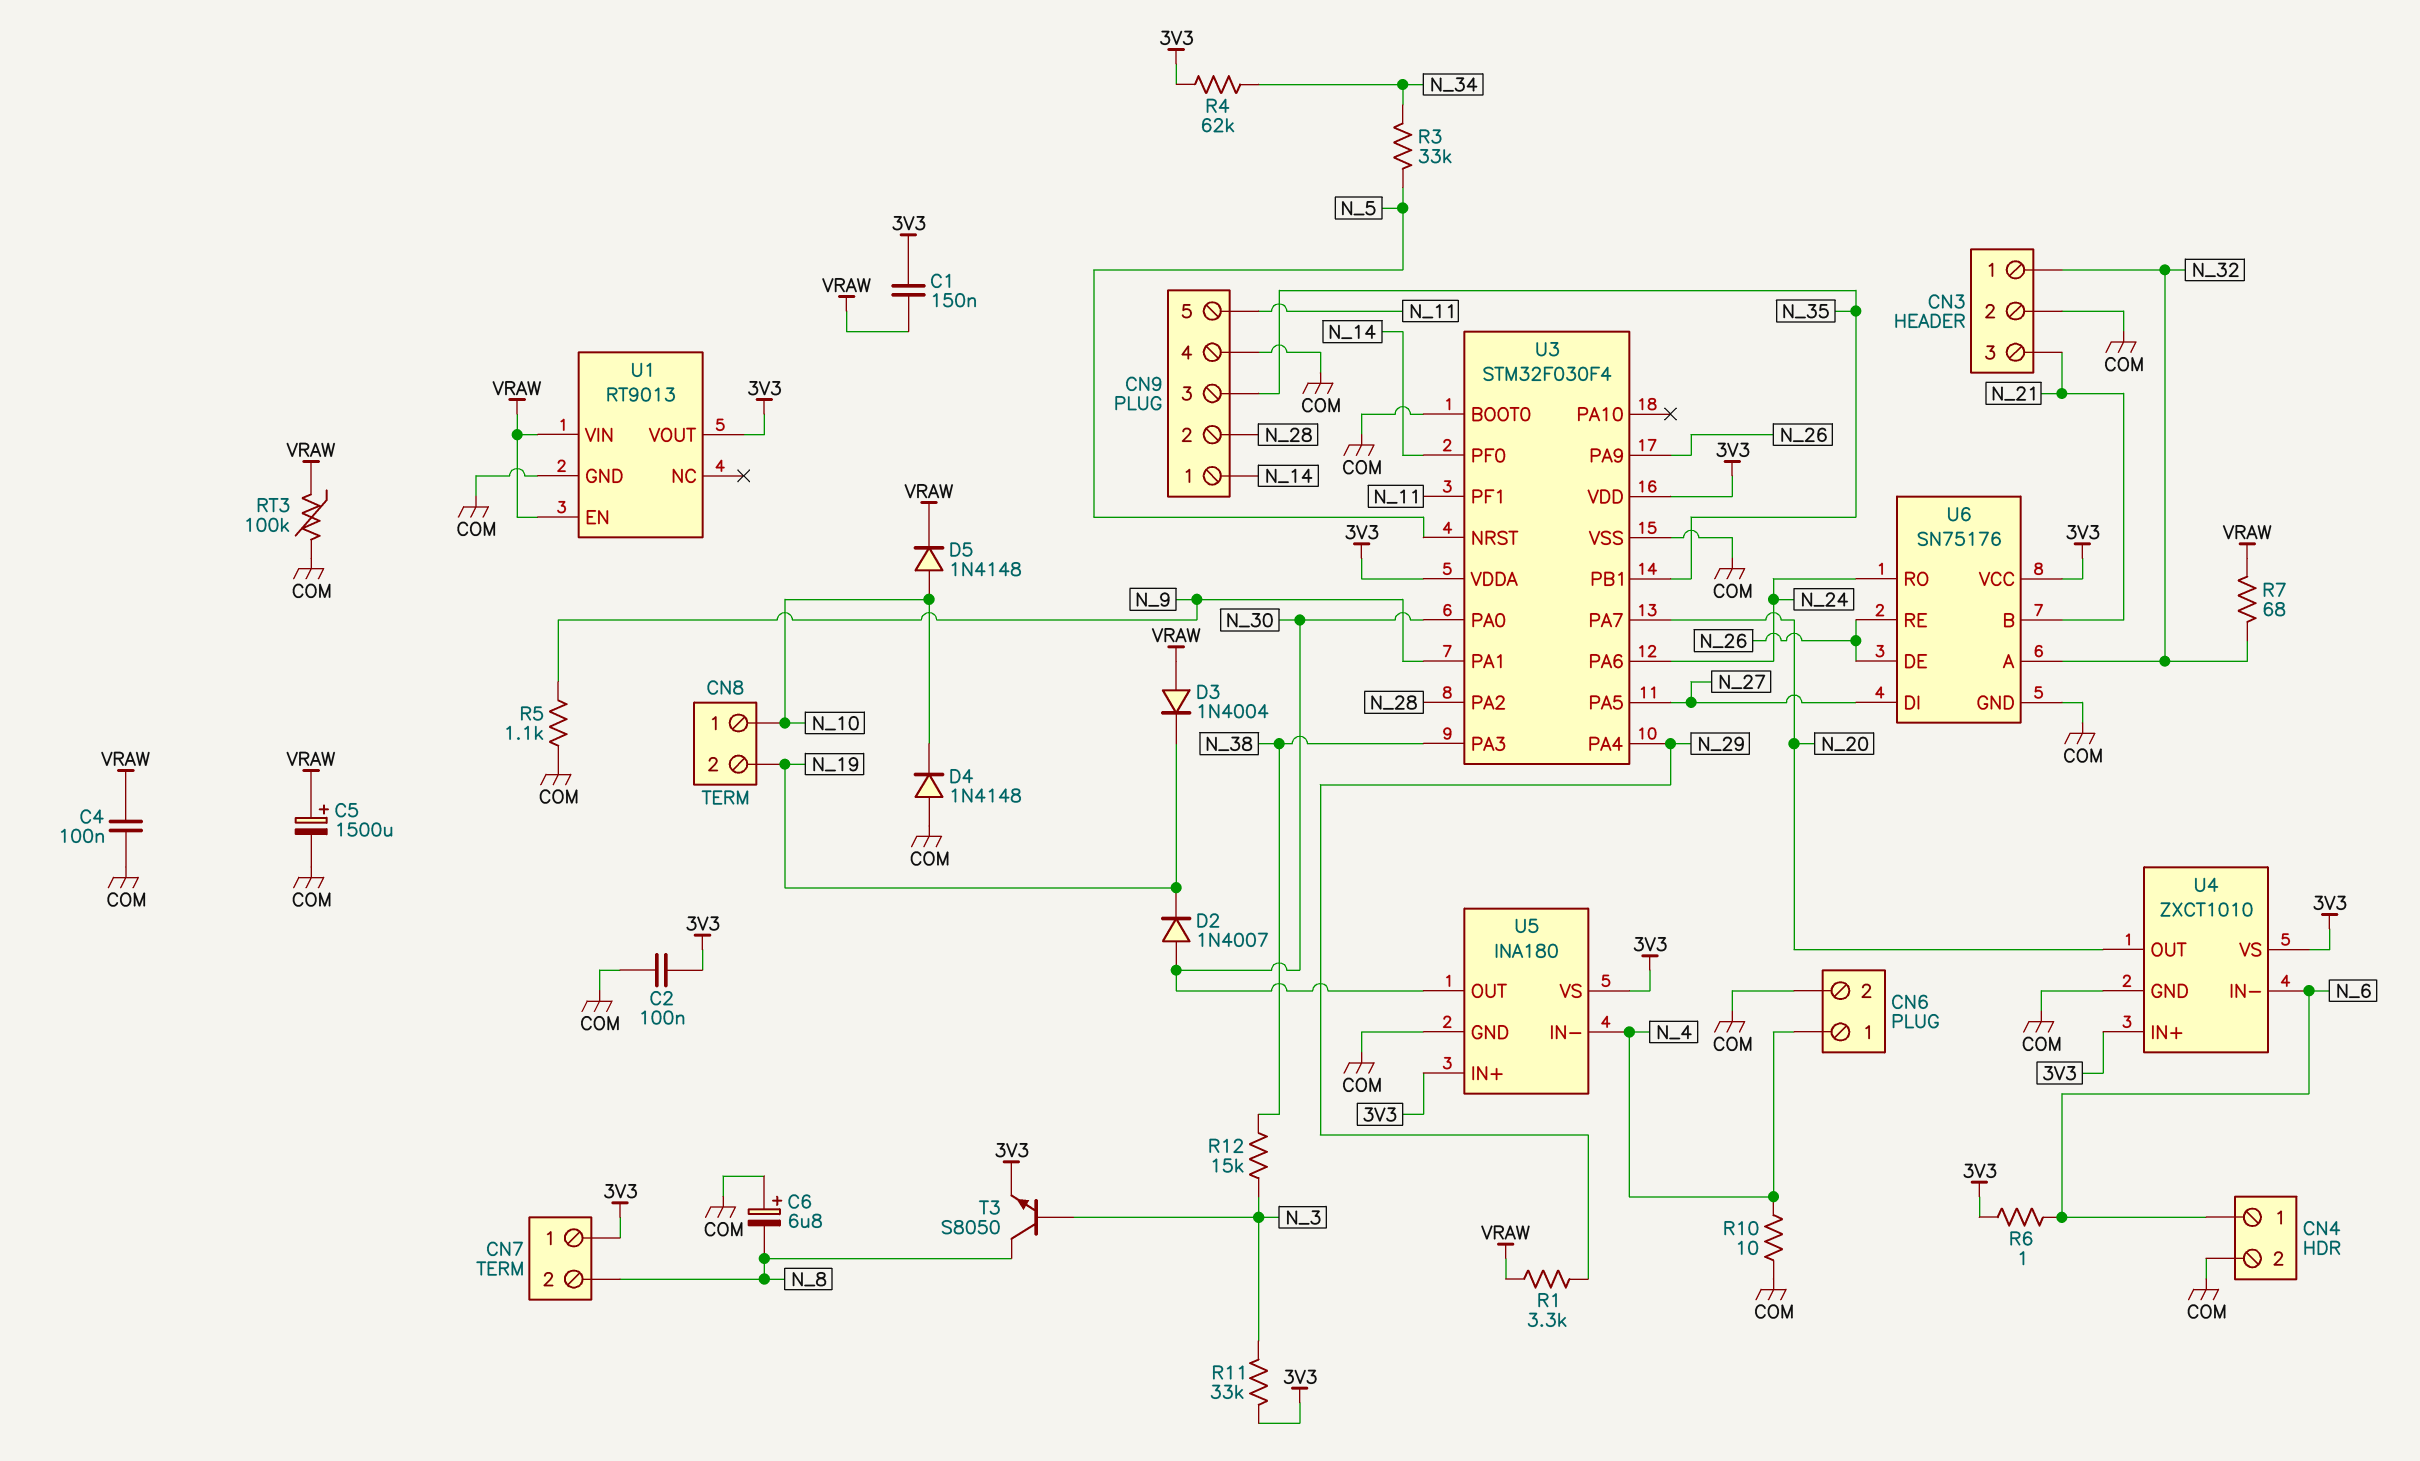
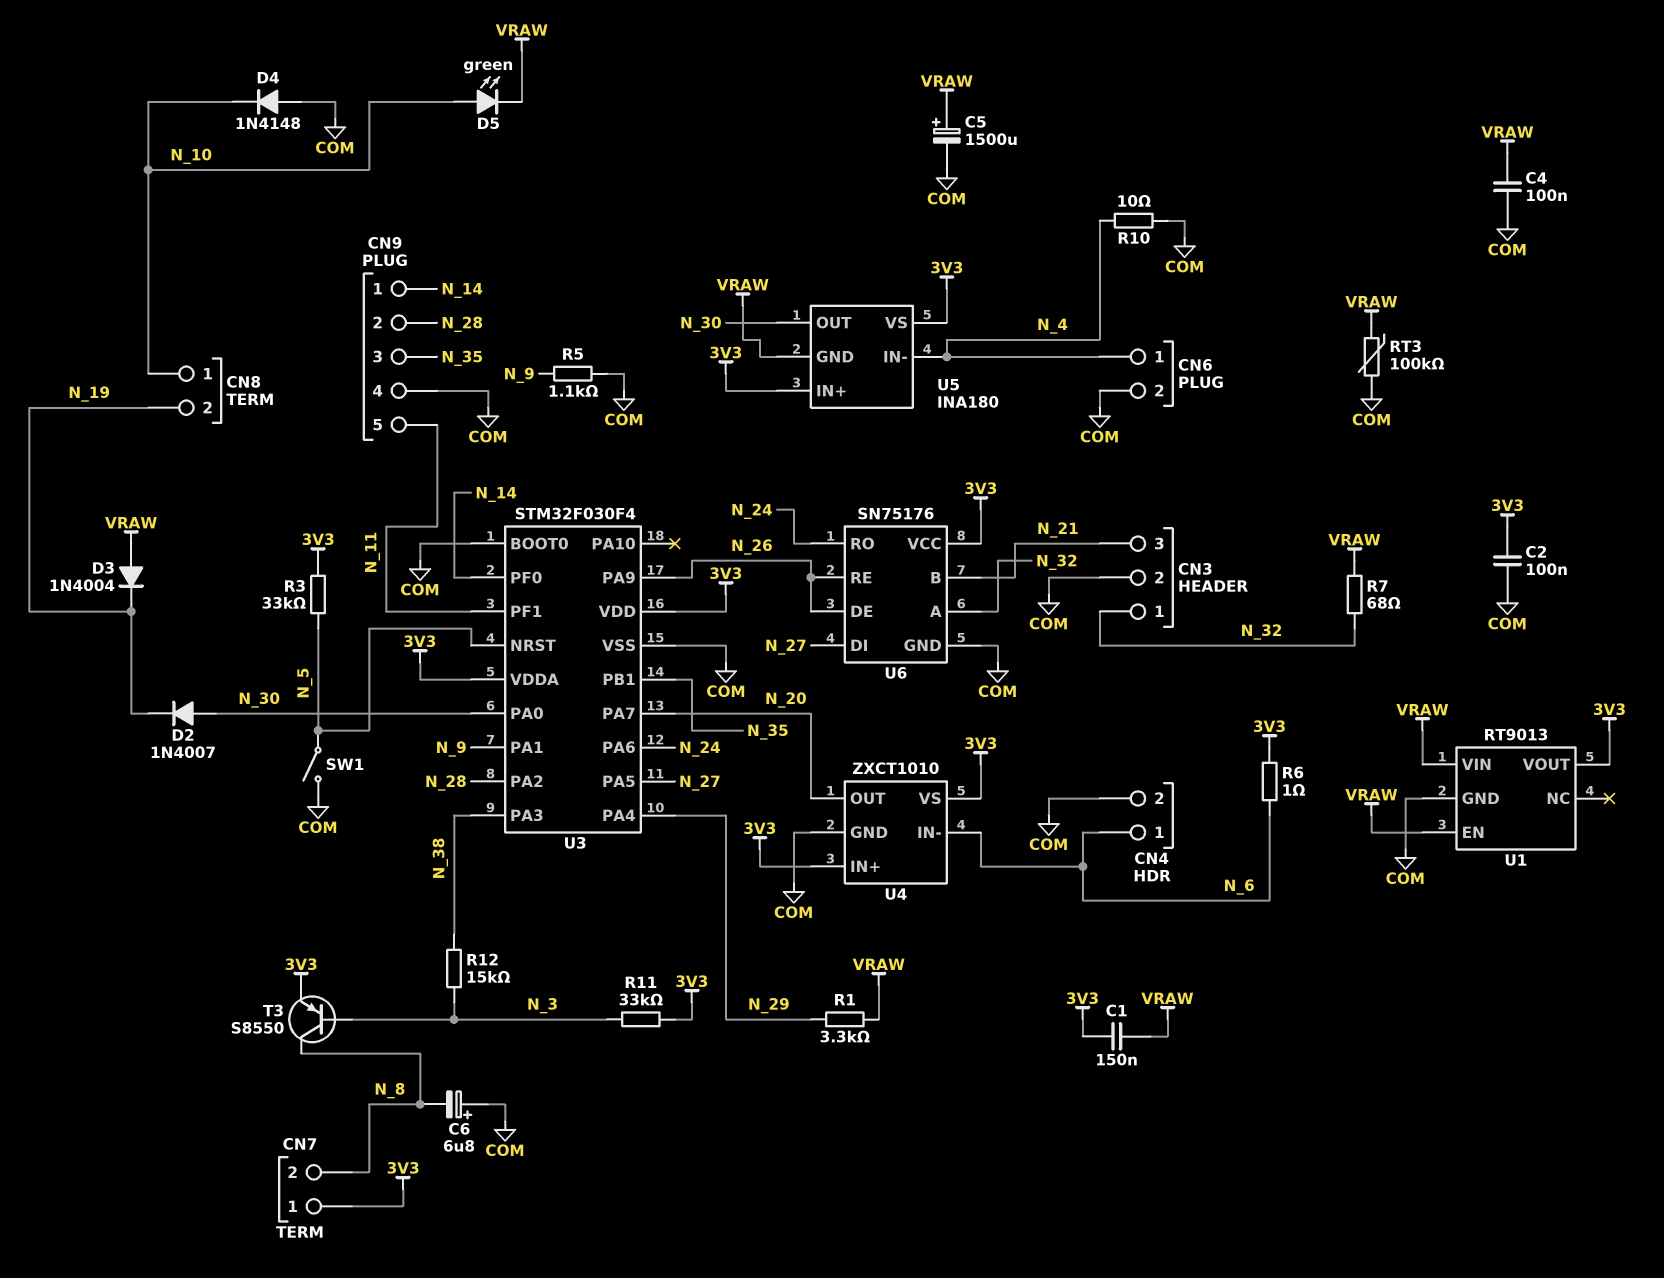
D5: diode 1N4148 (A N_10, K VRAW) -> LED green (A N_10, K VRAW)
R3: 33k (N_5, N_34) -> 33k (3V3, N_5)
R4: 62k (3V3, N_34) -> none
SW1: none -> switch (COM, N_5)
T3: NPN S8050 (B N_3, C N_8, E 3V3) -> PNP S8550 (B N_3, C N_8, E 3V3)
U5 pin GND: COM -> VRAW

